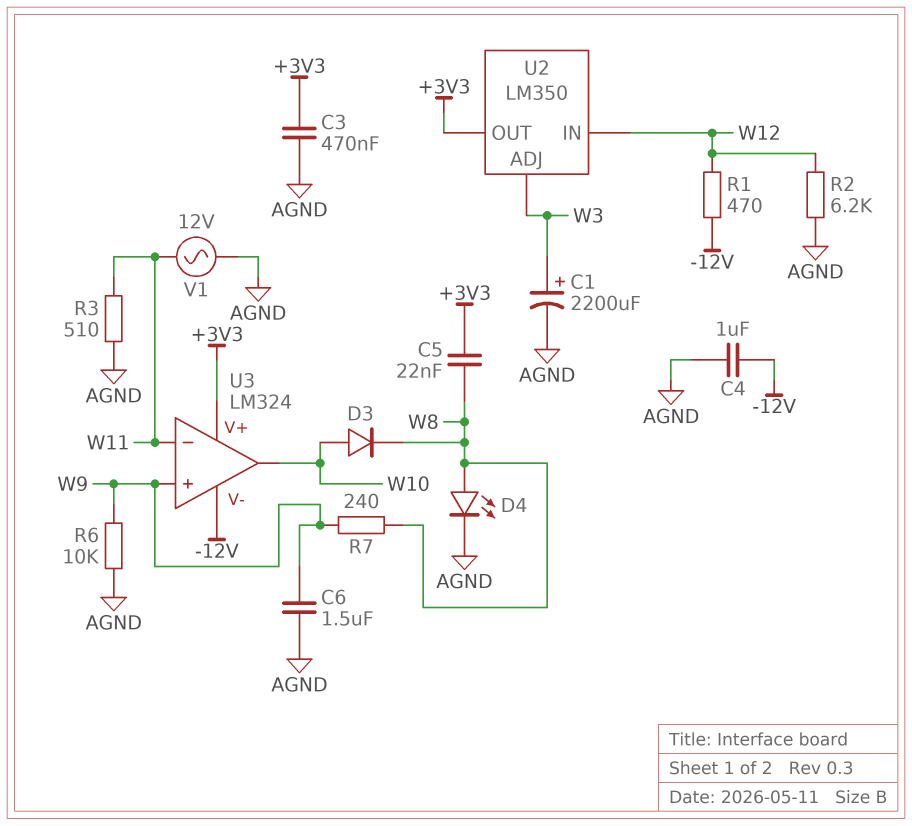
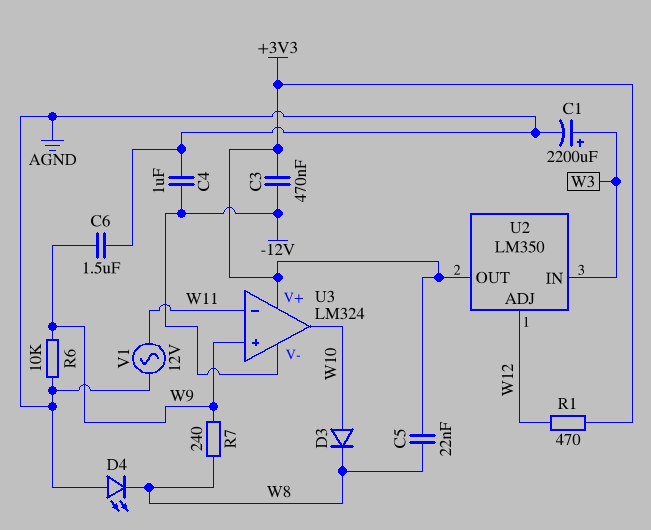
C3: 470nF (+3V3, AGND) -> 470nF (+3V3, -12V)
D4: LED (A W8, K AGND) -> LED (A AGND, K W8)
R1: 470 (-12V, W12) -> 470 (+3V3, W12)
R2: 6.2k (AGND, W12) -> none
R3: 510 (AGND, W11) -> none
U2 pin ADJ: W3 -> W12
U2 pin IN: W12 -> W3

